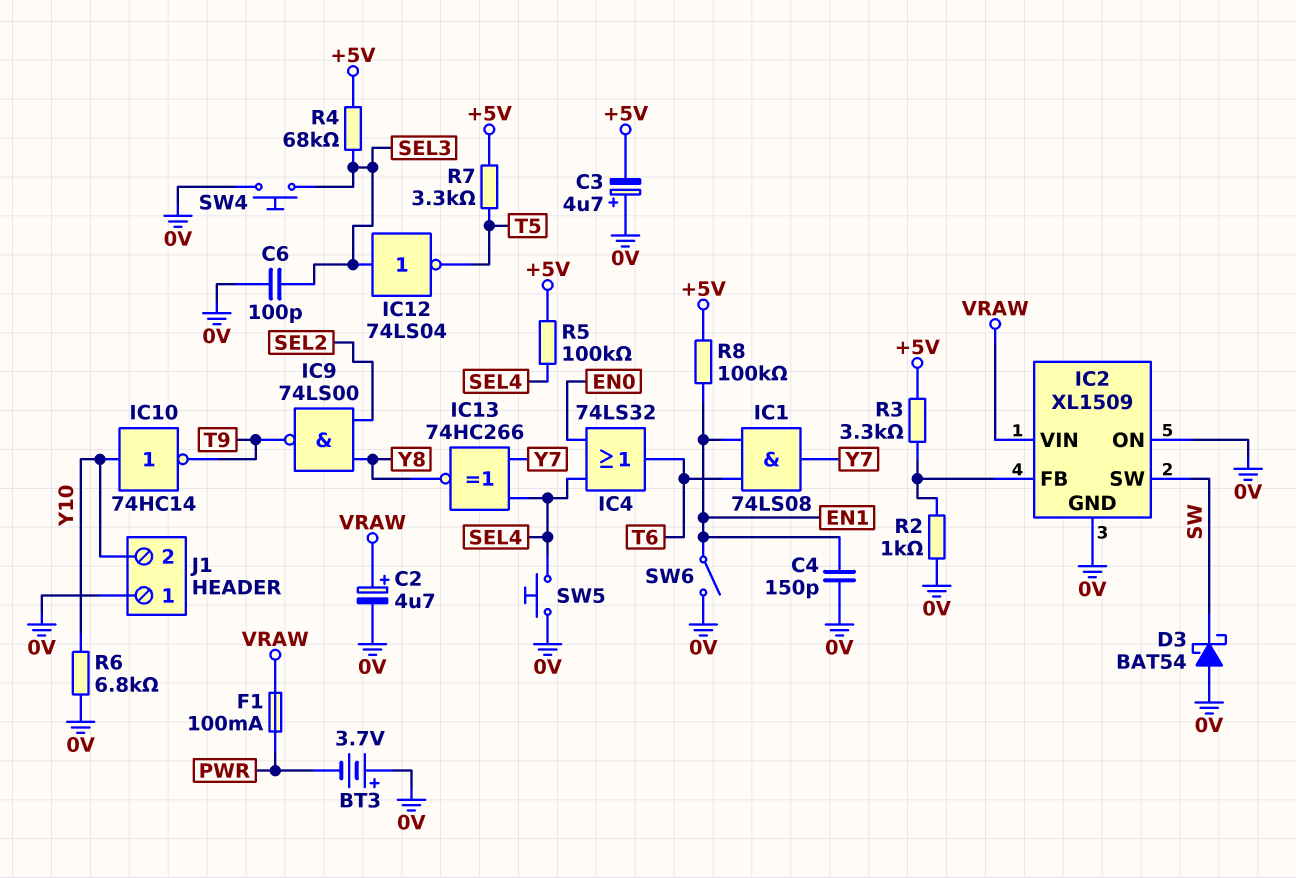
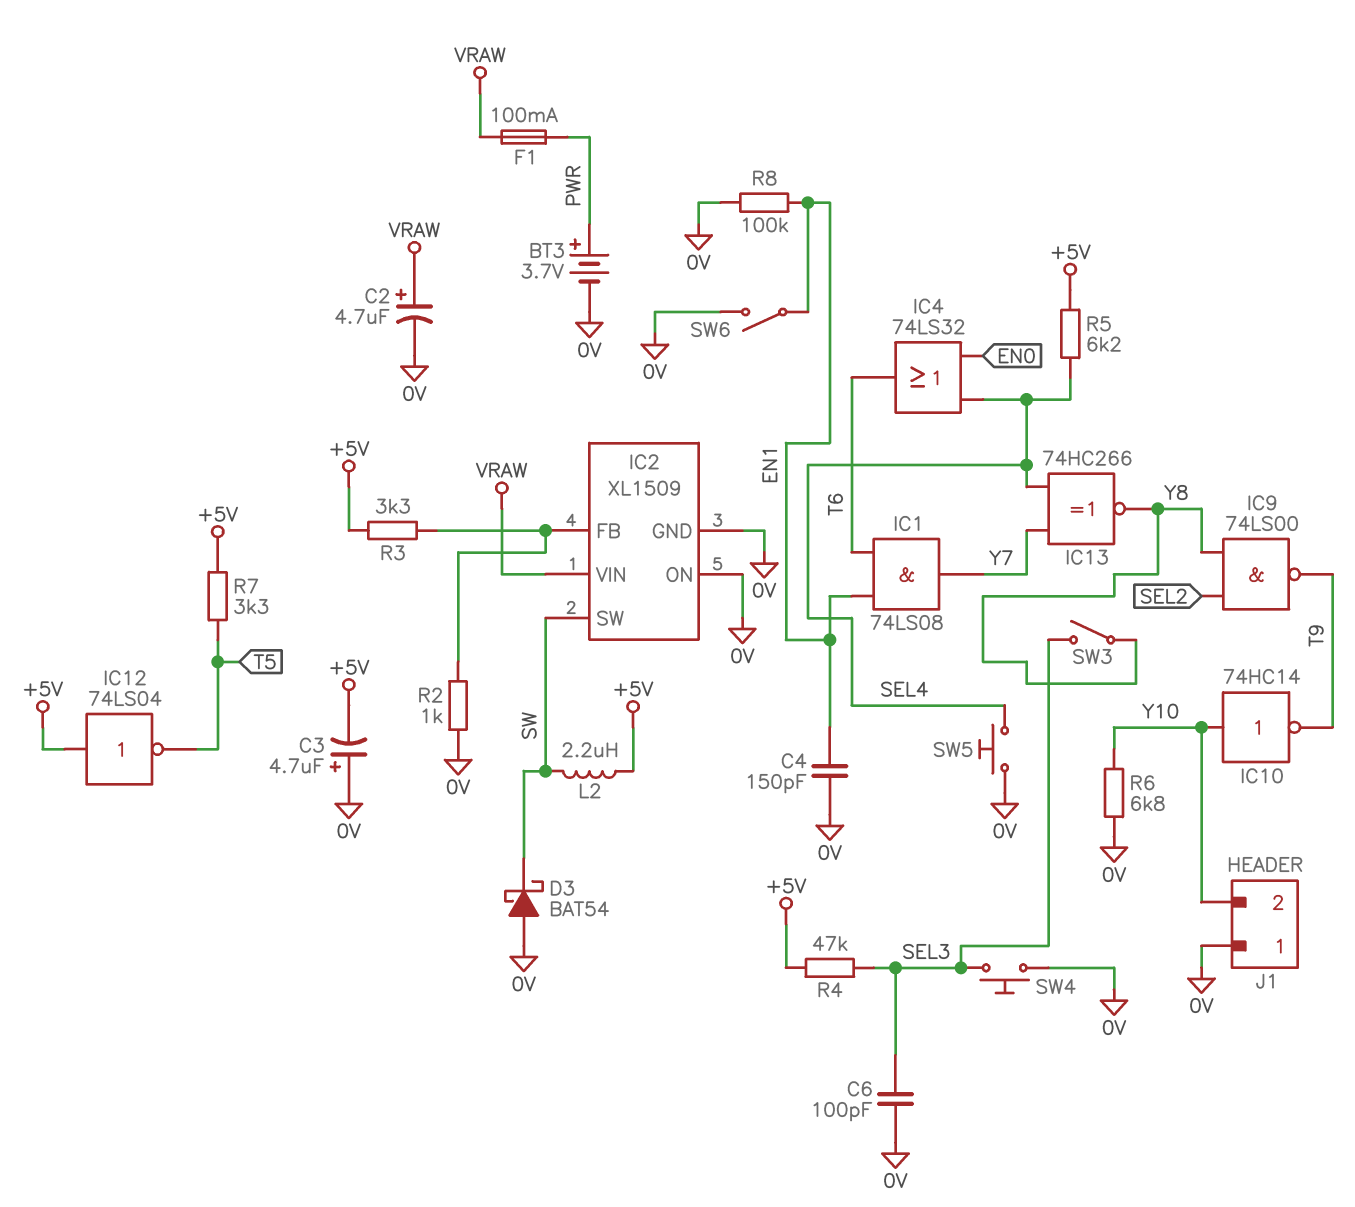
BT3: 3.7V (plus 0V, minus PWR) -> 3.7V (plus PWR, minus 0V)
IC12: NOT 74LS04 (in SEL3, out T5) -> NOT 74LS04 (in +5V, out T5)
L2: none -> 2.2uH (+5V, SW)
R4: 68k (+5V, SEL3) -> 47k (+5V, SEL3)
R5: 100k (+5V, SEL4) -> 6.2k (+5V, SEL4)
R8: 100k (+5V, EN1) -> 100k (0V, EN1)
SW3: none -> switch (SEL3, Y8)

